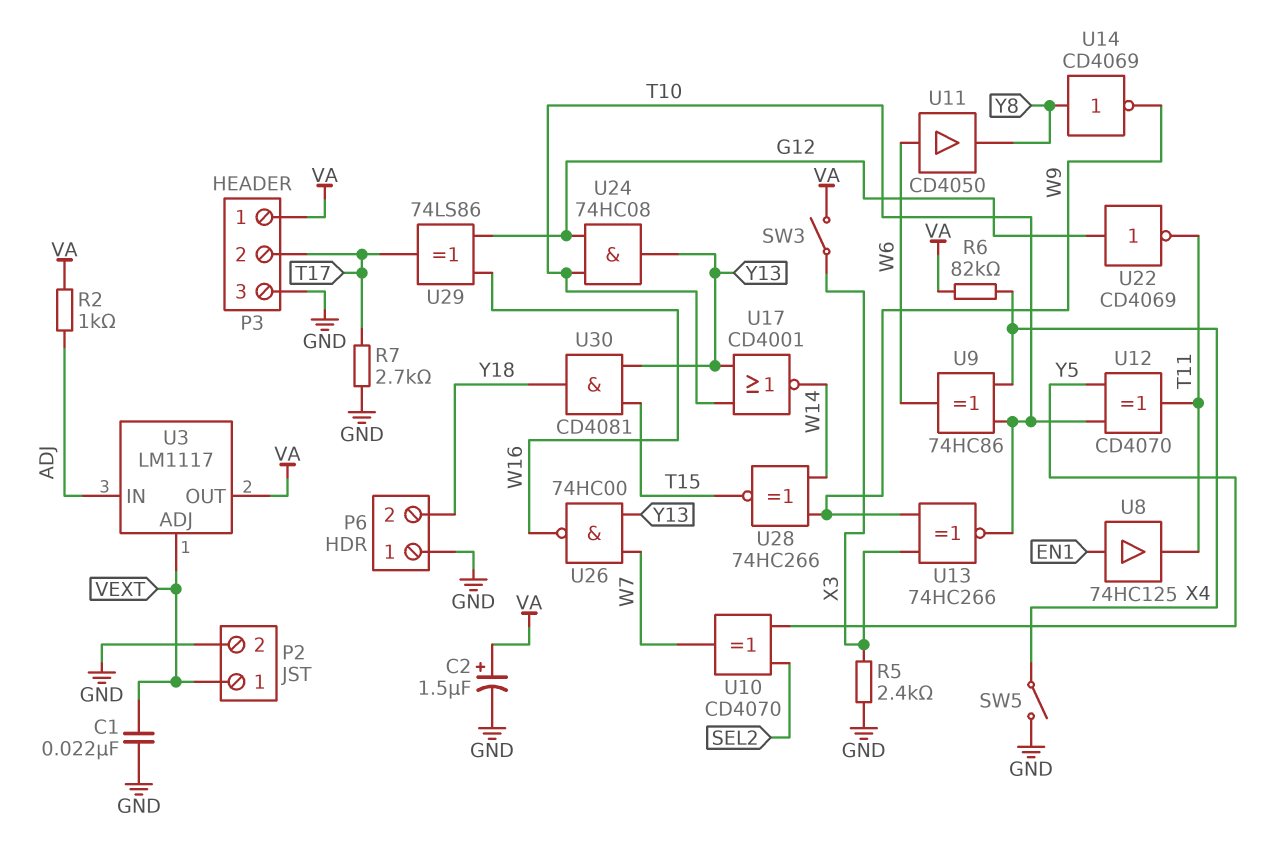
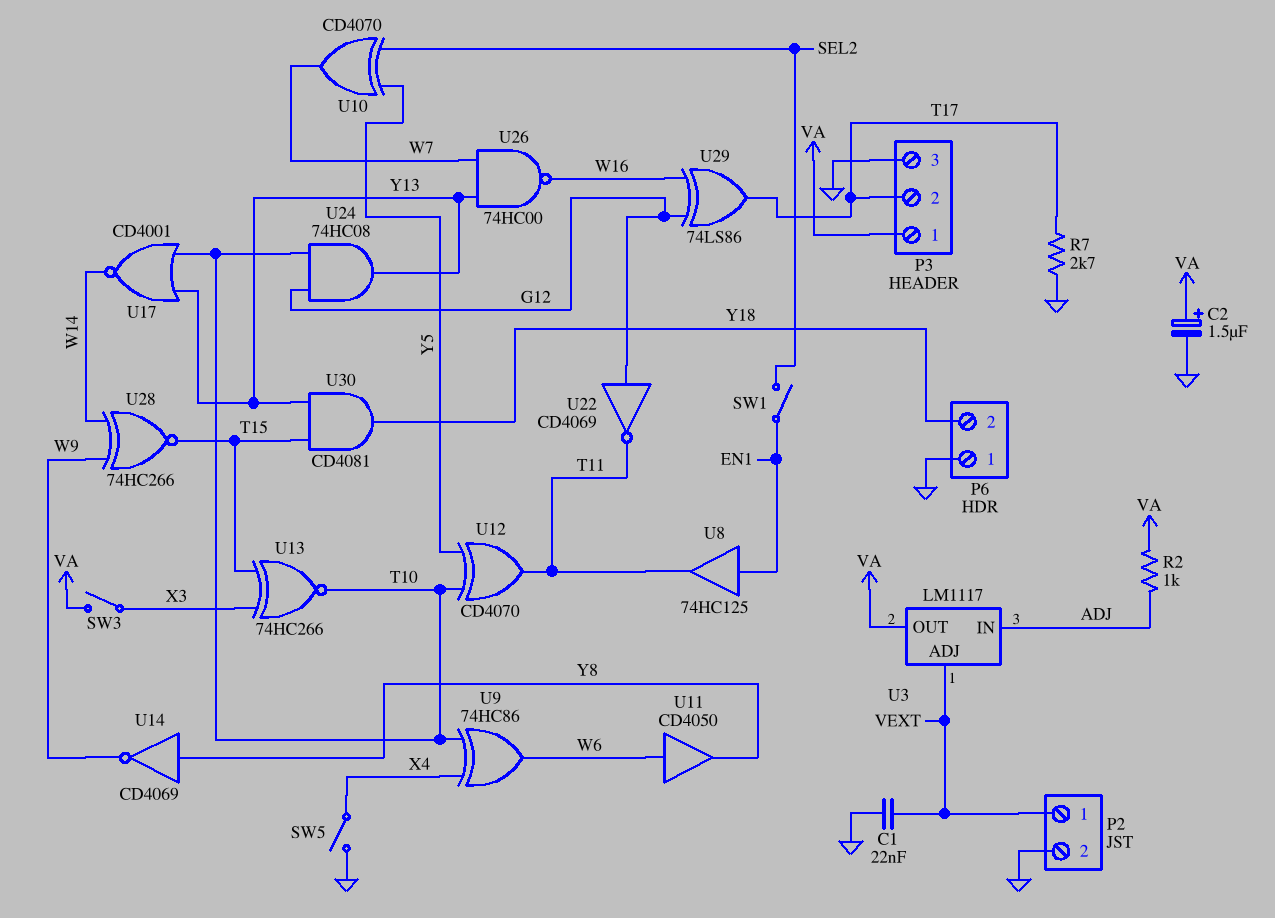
R5: 2.4k (GND, X3) -> none
R6: 82k (VA, X4) -> none
SW1: none -> switch (EN1, SEL2)
U13: XNOR 74HC266 (in W9, in X3, out T10) -> XNOR 74HC266 (in T15, in X3, out T10)

